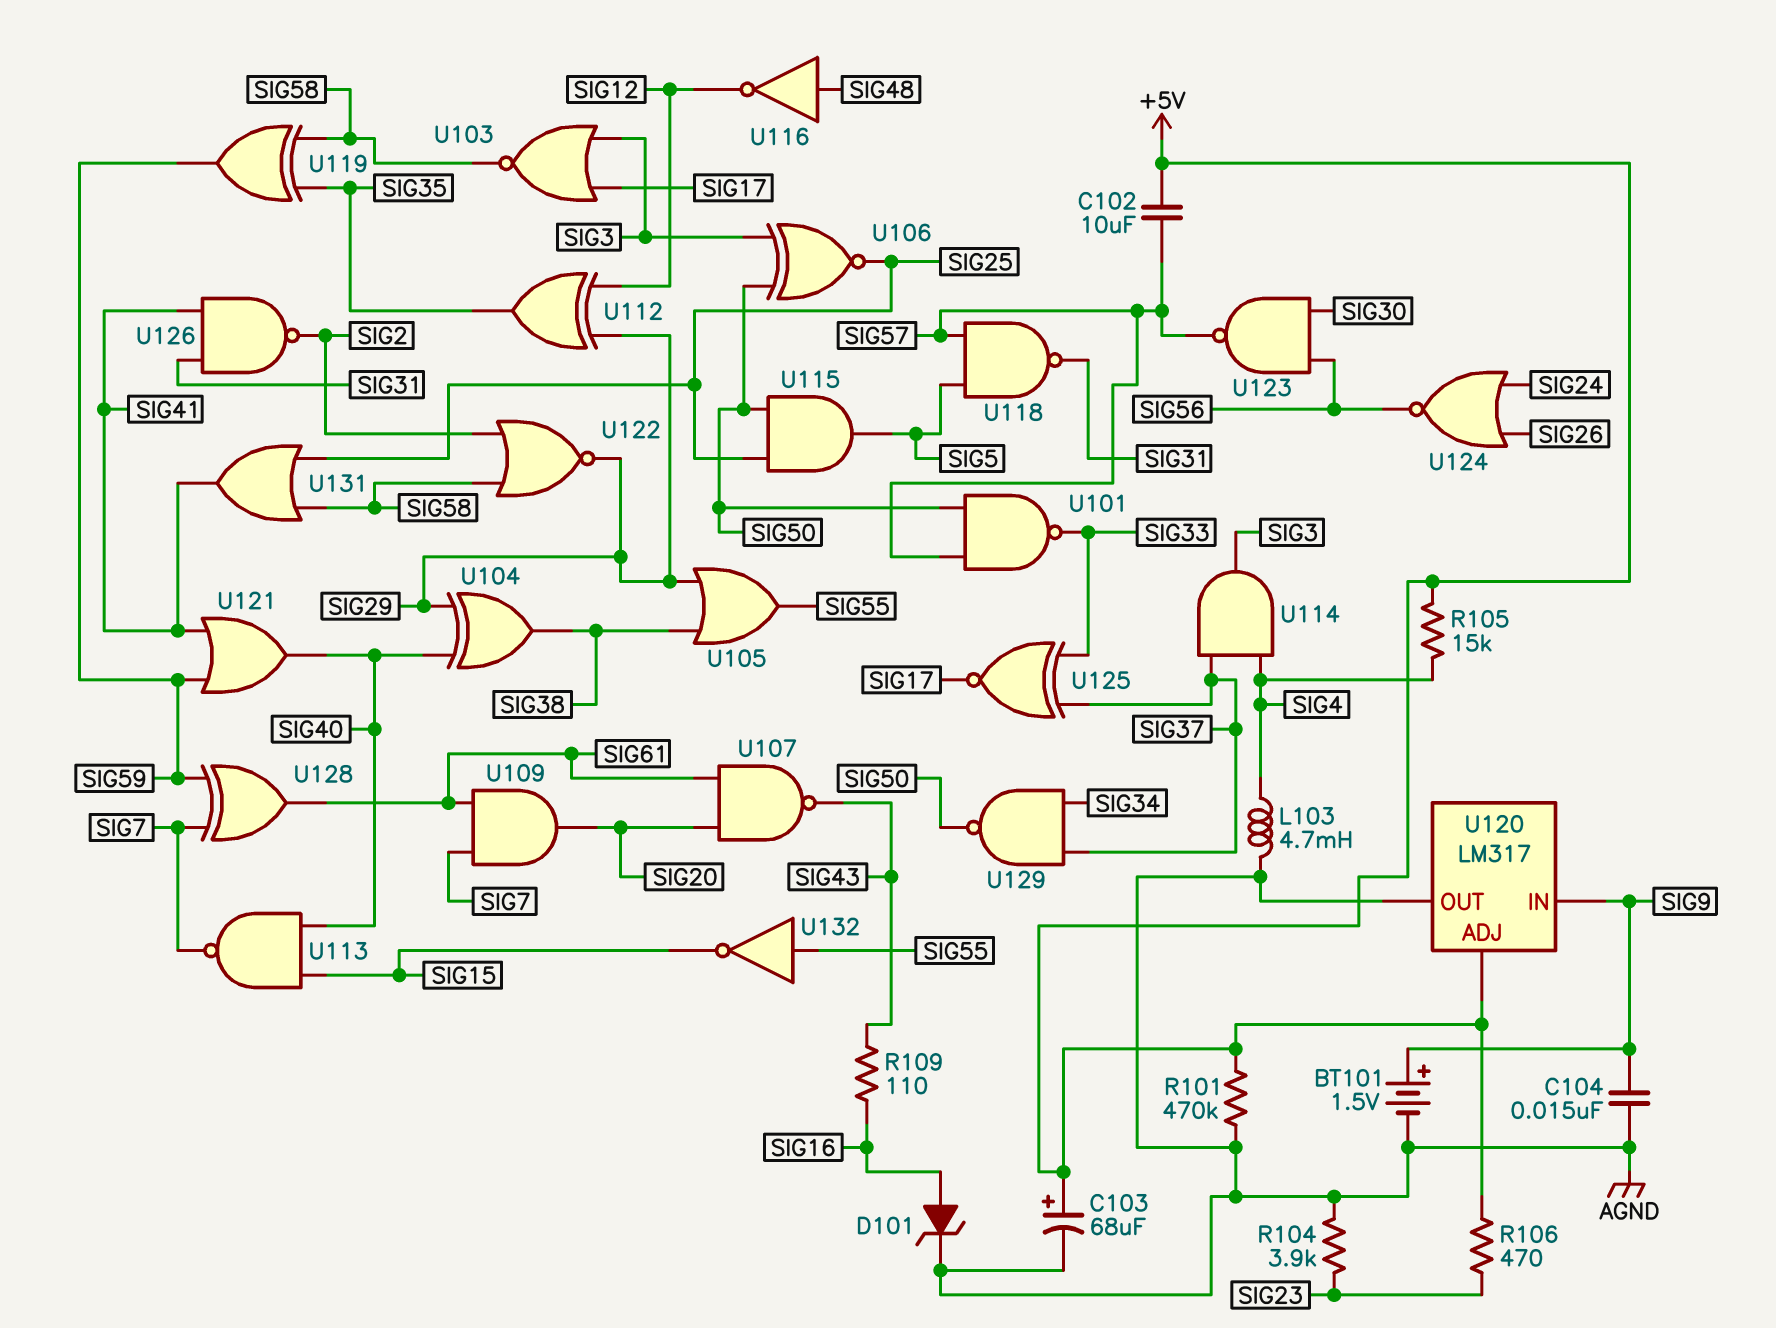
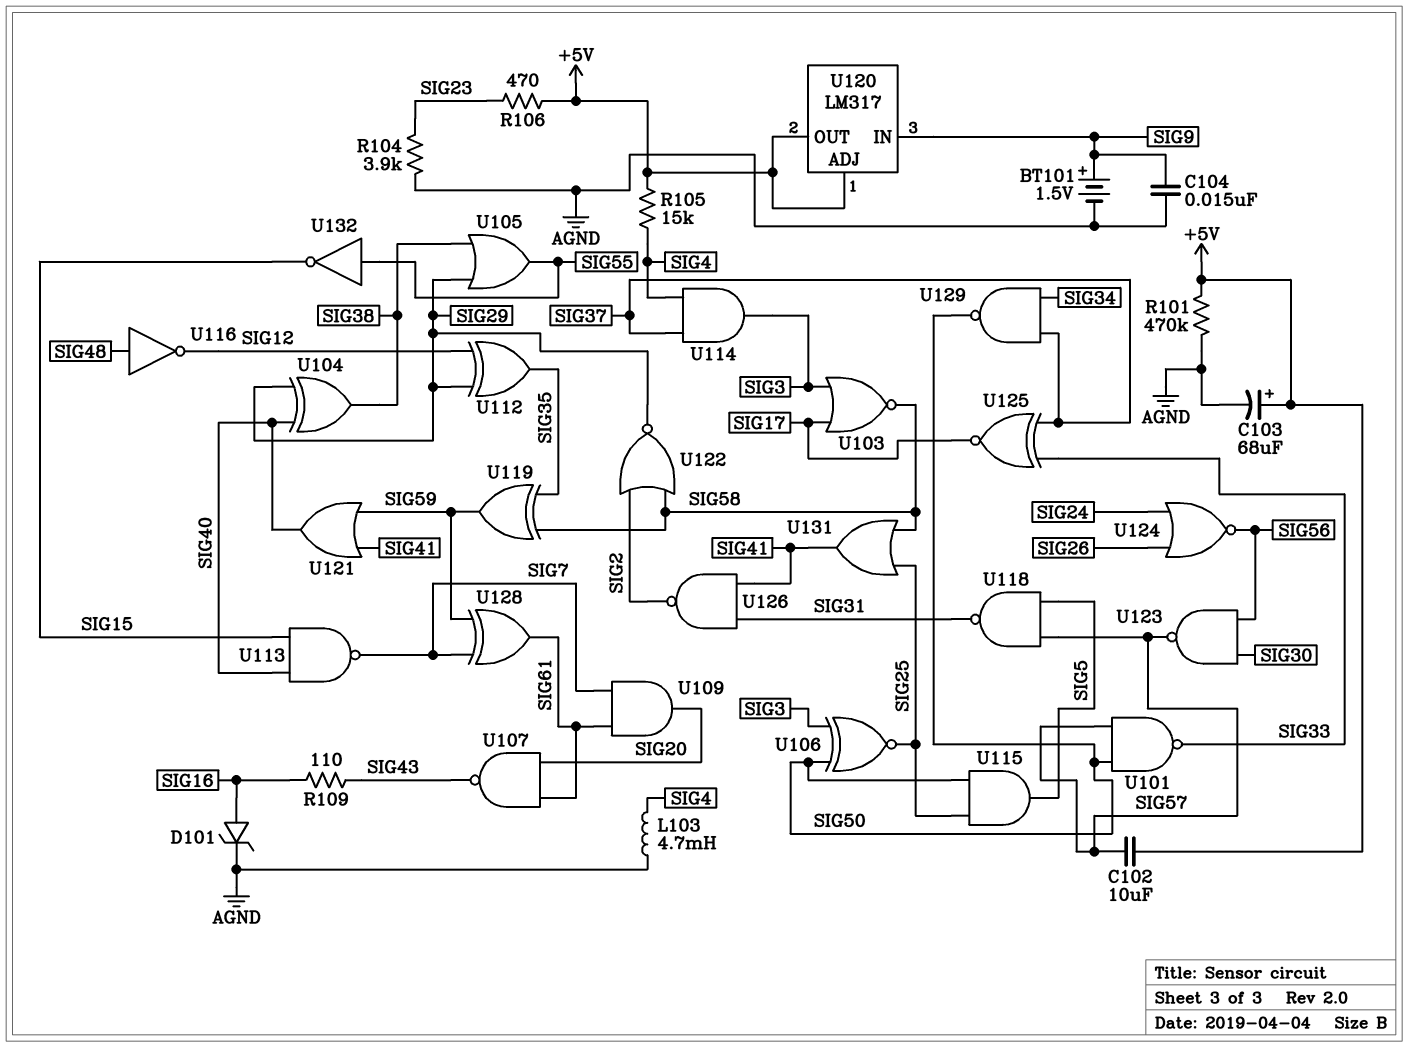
U120 pin OUT: AGND -> +5V

